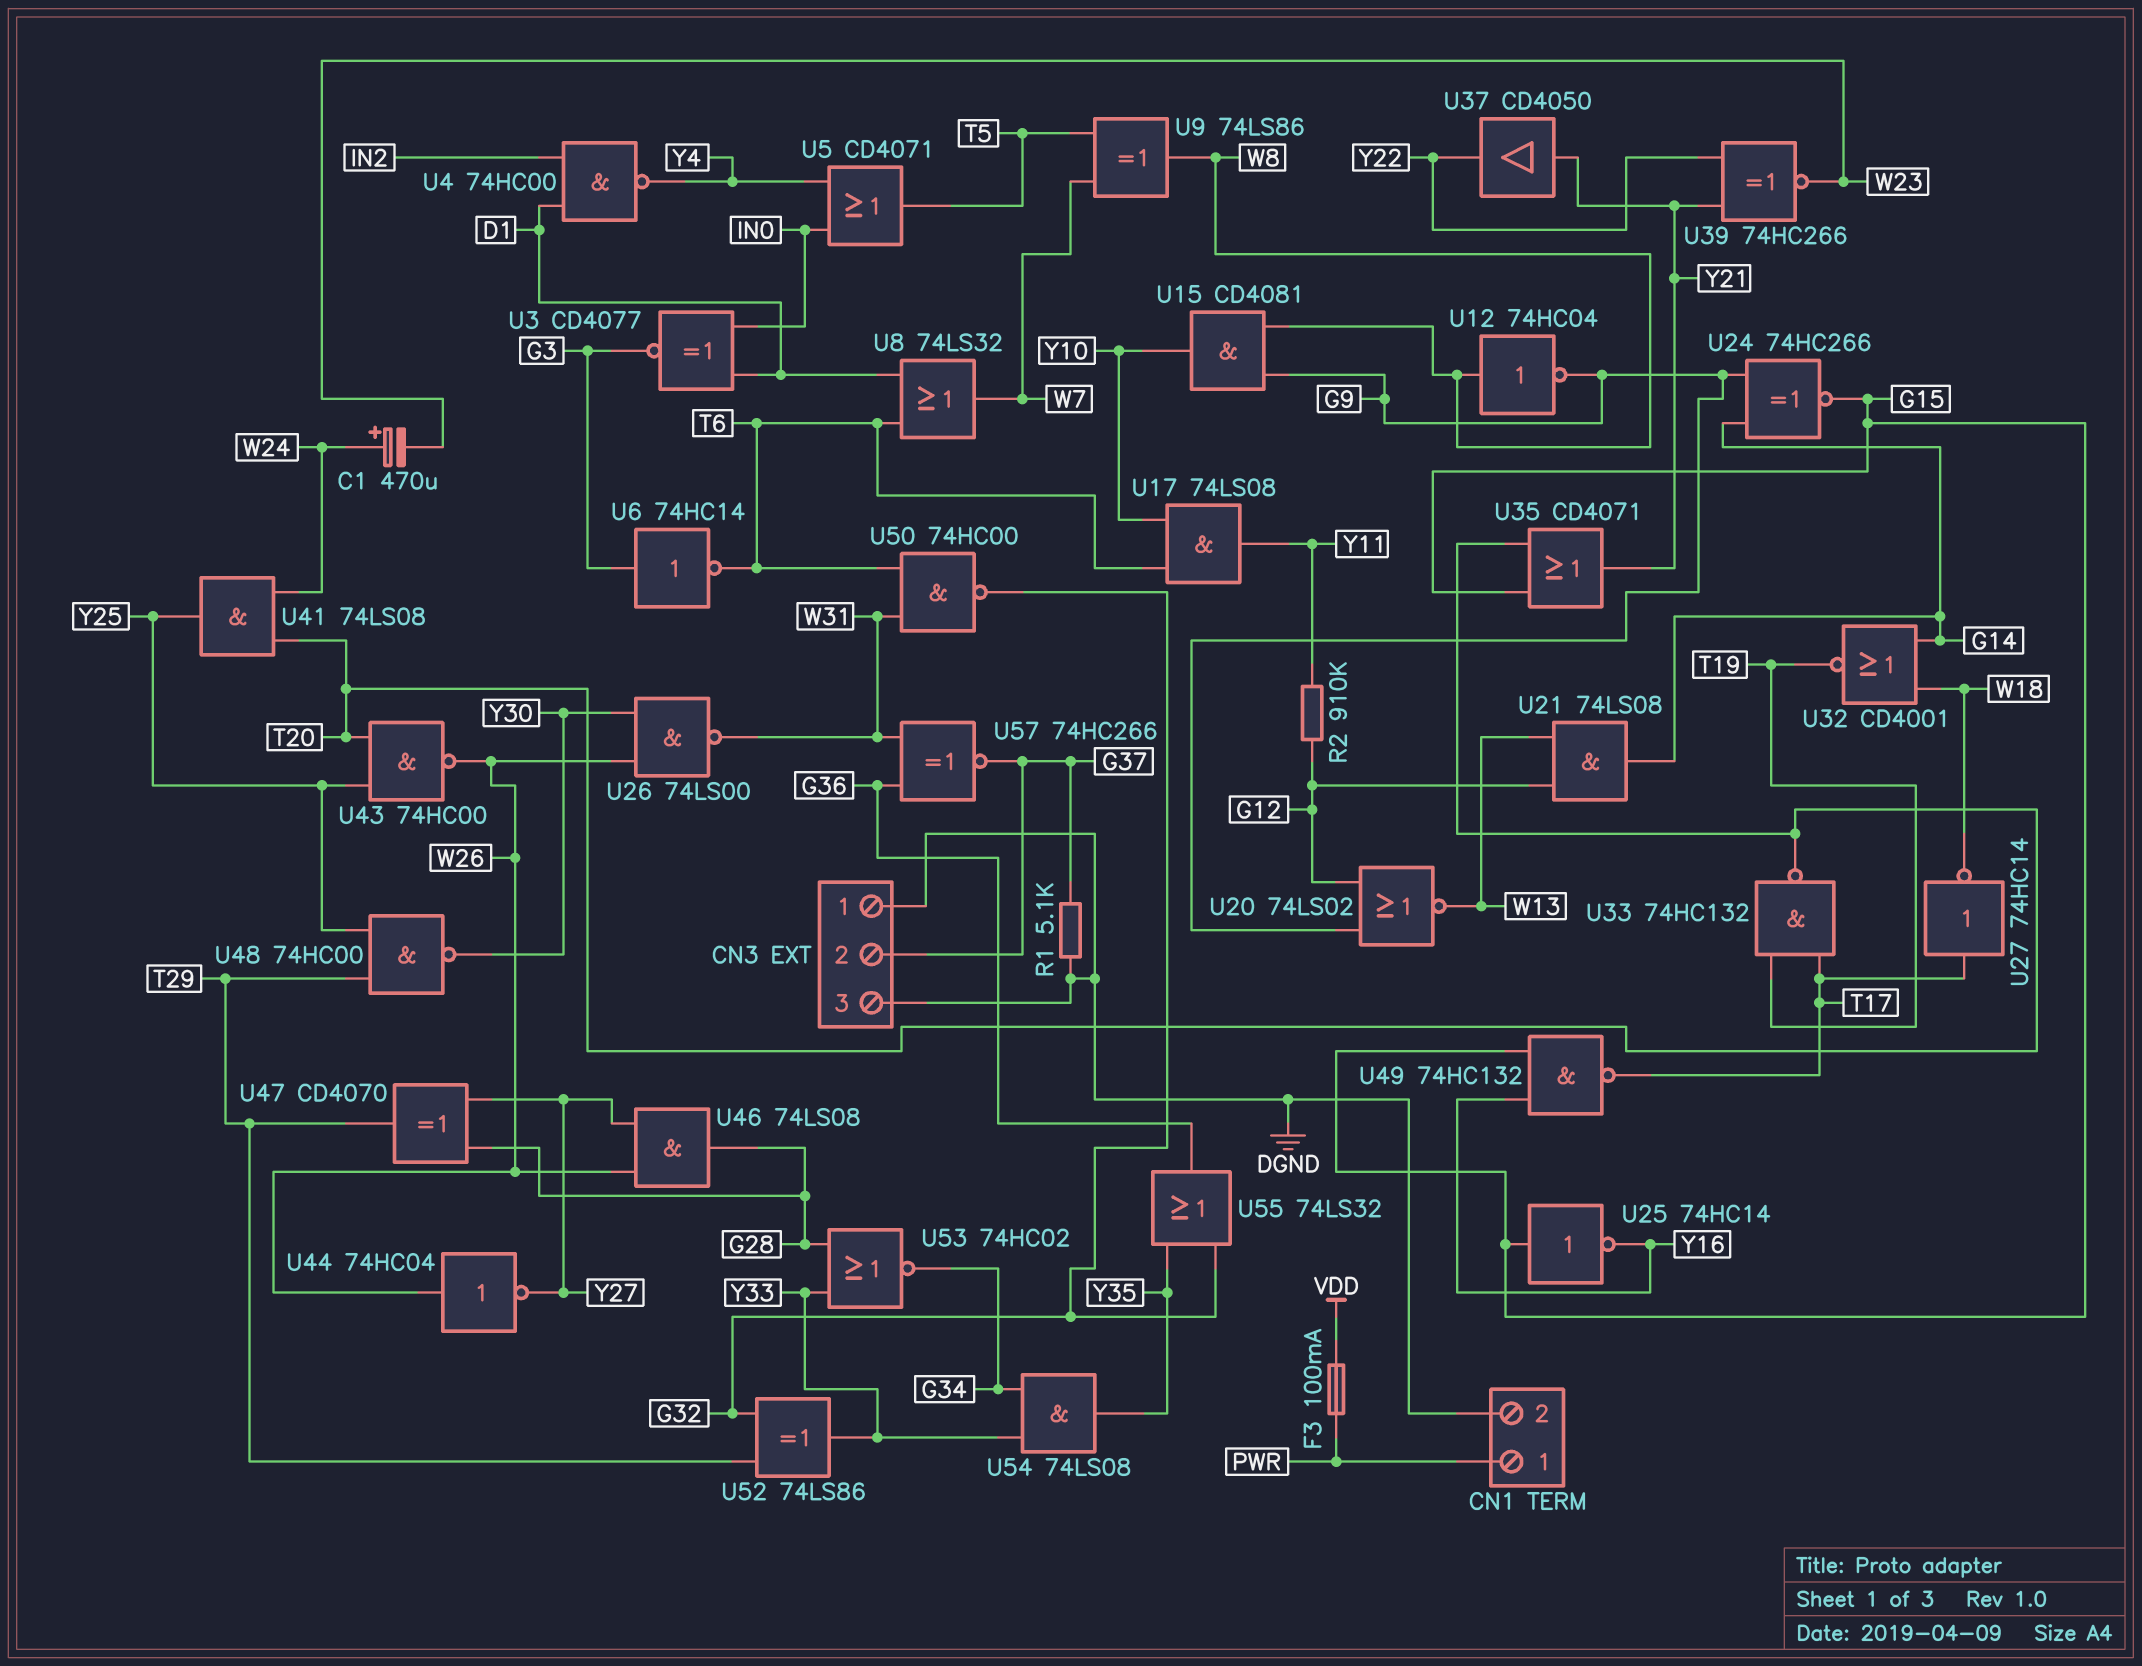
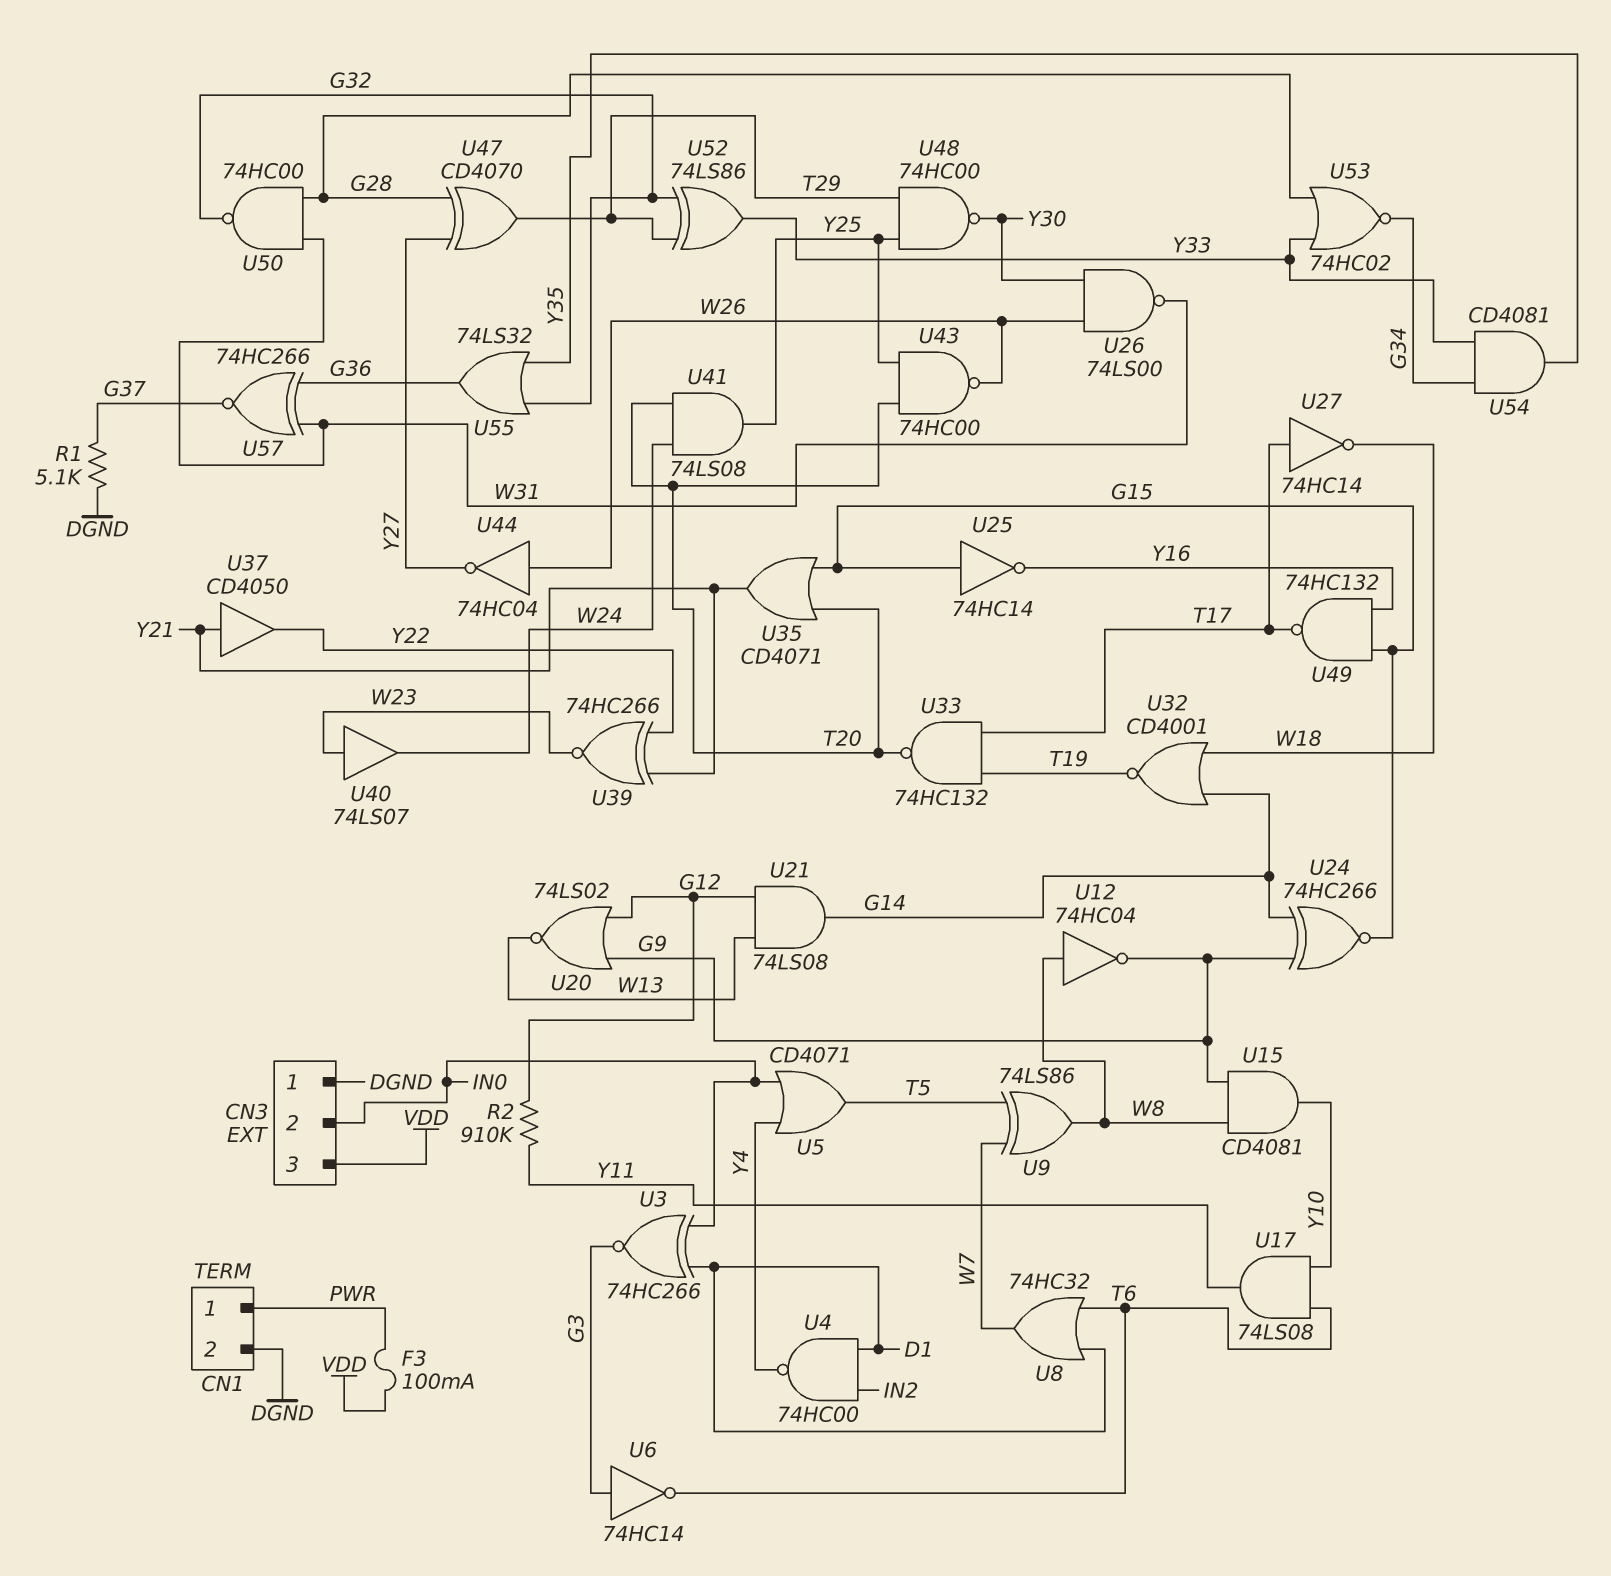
C1: 470uF (plus W24, minus W23) -> none
CN3 pin 2: G37 -> IN0
CN3 pin 3: DGND -> VDD
U3: XNOR CD4077 (in D1, in IN0, out G3) -> XNOR 74HC266 (in D1, in IN0, out G3)
U8: OR 74LS32 (in D1, in T6, out W7) -> OR 74HC32 (in D1, in T6, out W7)
U40: none -> buffer 74LS07 (in W23, out W24)
U46: AND 74LS08 (in W26, in Y27, out G28) -> none
U50: NAND 74HC00 (in T6, in W31, out G32) -> NAND 74HC00 (in G28, in W31, out G32)
U54: AND 74LS08 (in G34, in Y33, out Y35) -> AND CD4081 (in G34, in Y33, out Y35)

